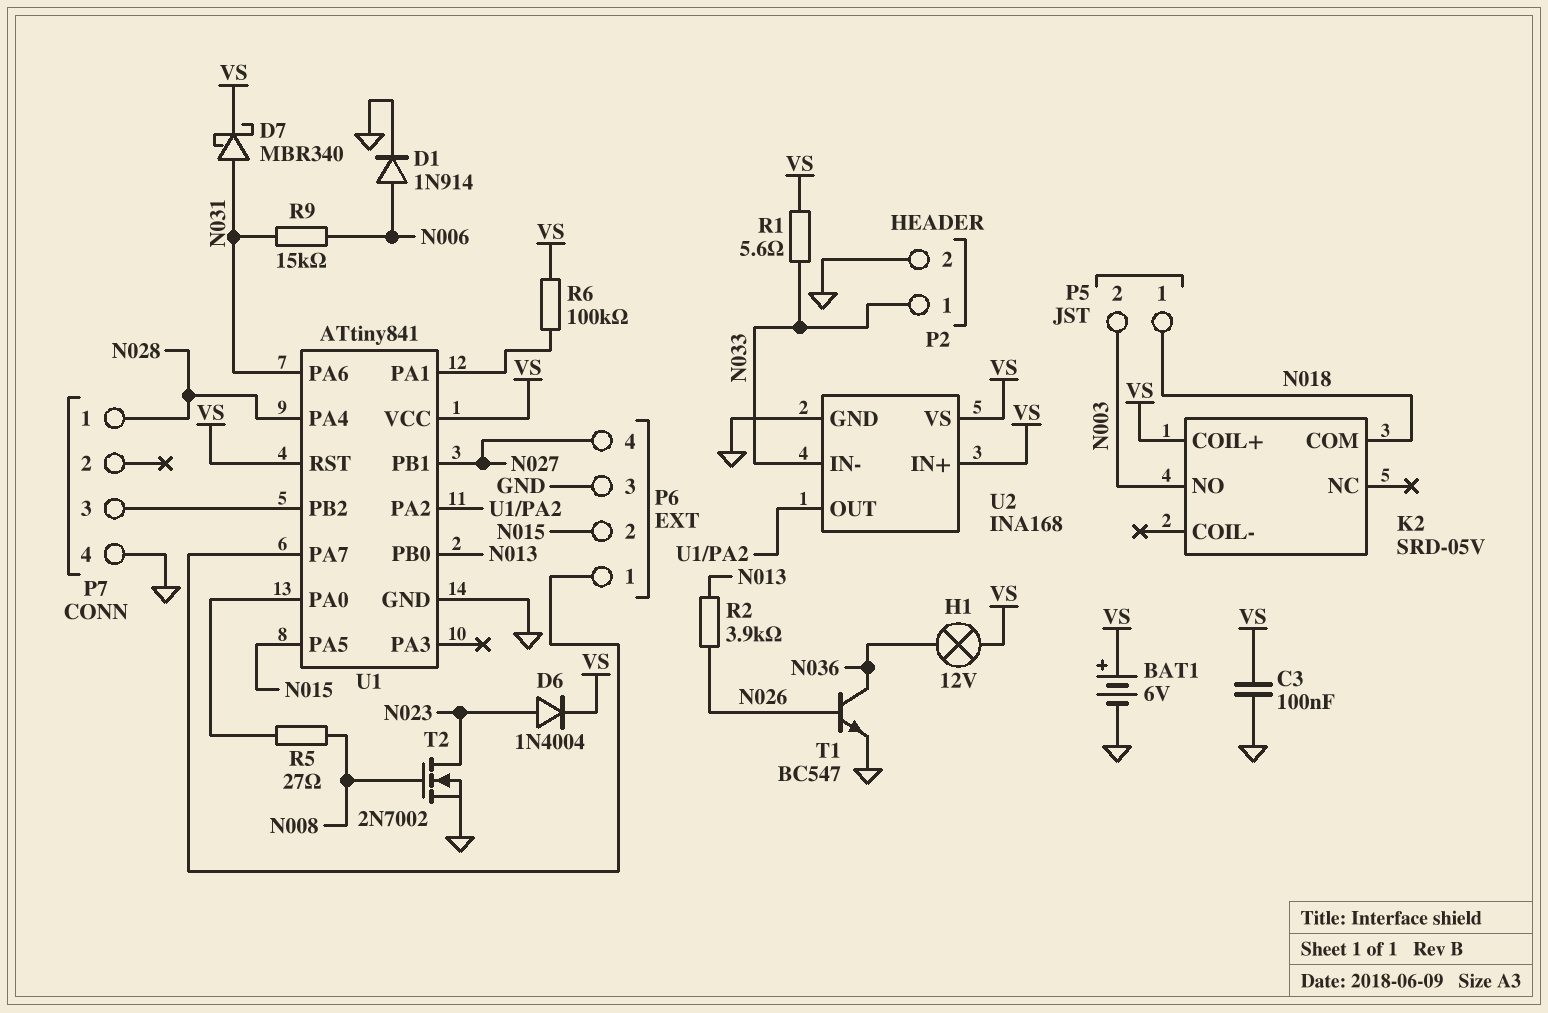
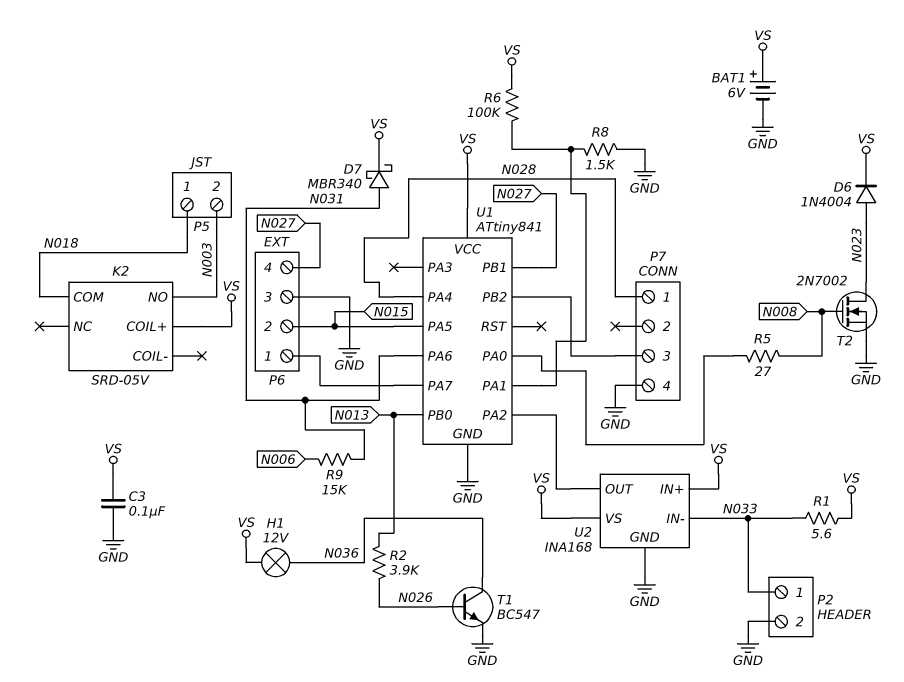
D1: diode 1N914 (A N006, K GND) -> none
R8: none -> 1.5k (GND, U1/PA1)
U1 pin RST: VS -> none

